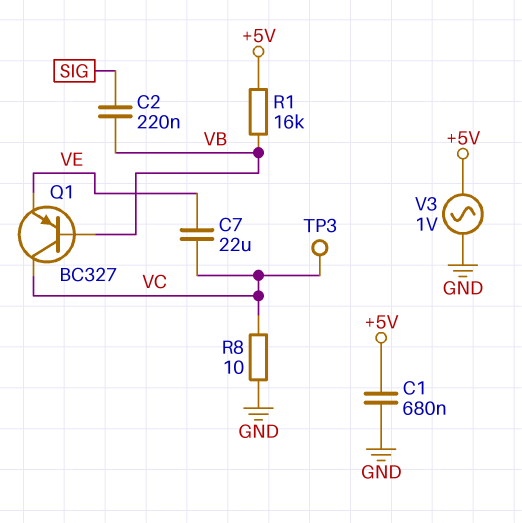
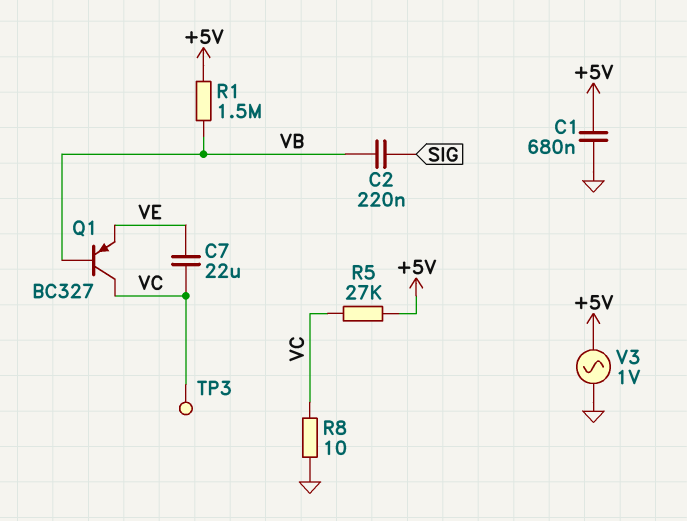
R1: 16k (+5V, VB) -> 1.5M (+5V, VB)
R5: none -> 27k (+5V, VC)

